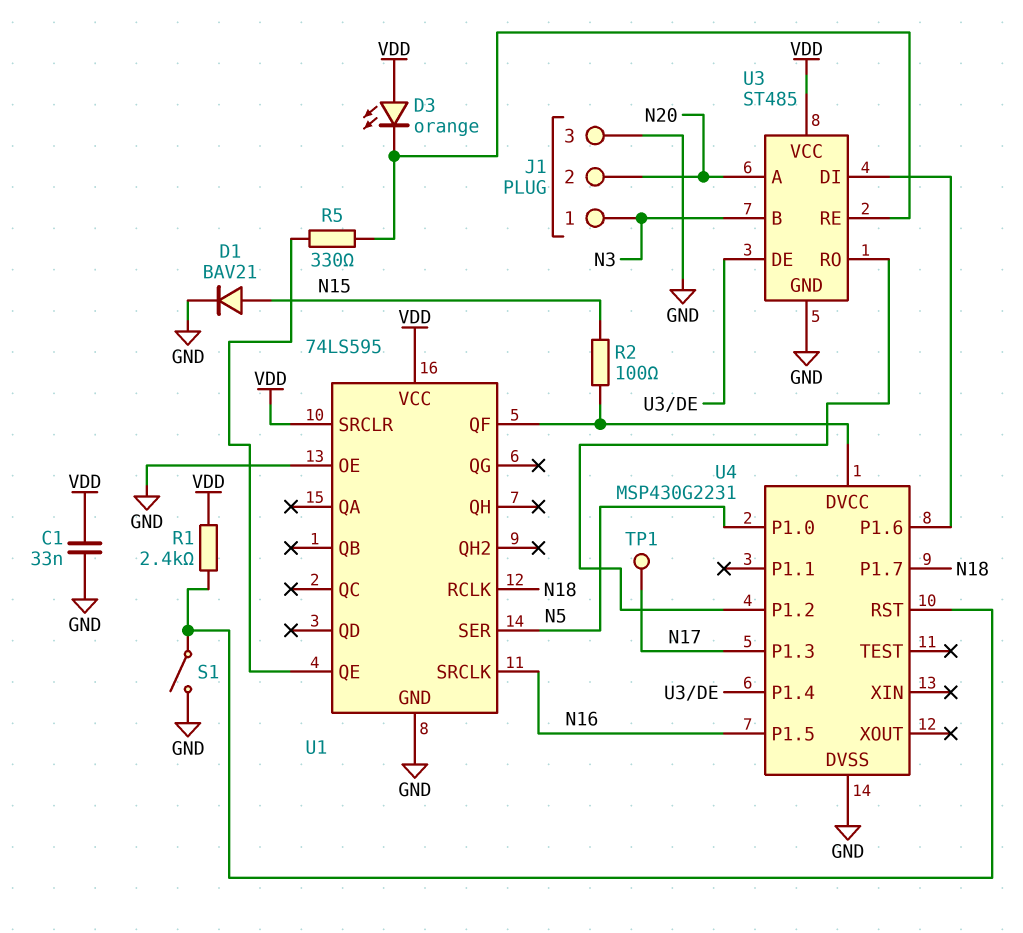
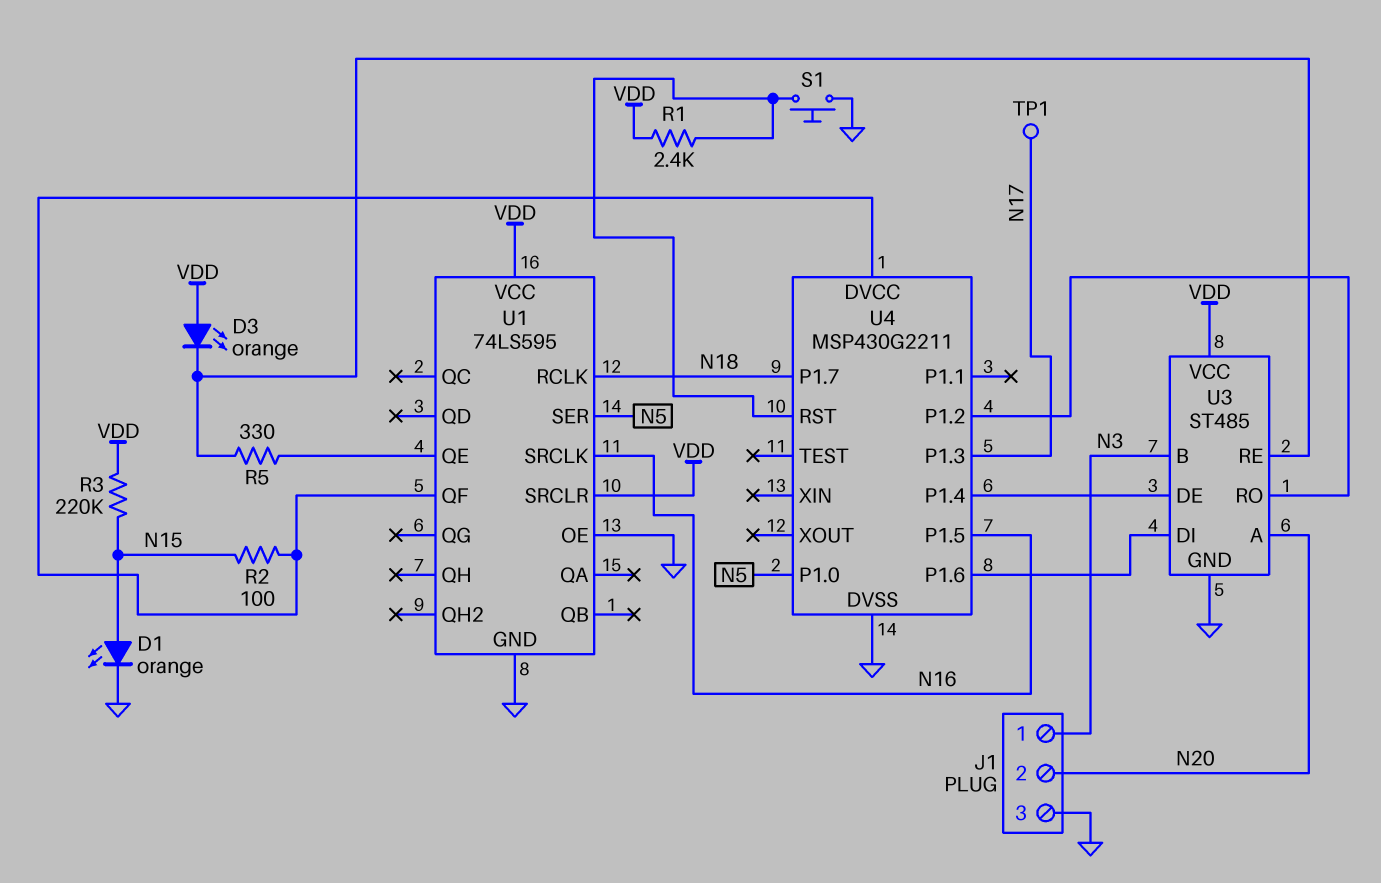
C1: 33nF (GND, VDD) -> none
D1: diode BAV21 (A N15, K GND) -> LED orange (A N15, K GND)
R3: none -> 220k (N15, VDD)
S1: switch (GND, U4/RST) -> button (GND, U4/RST)
U4: MSP430G2231 -> MSP430G2211

